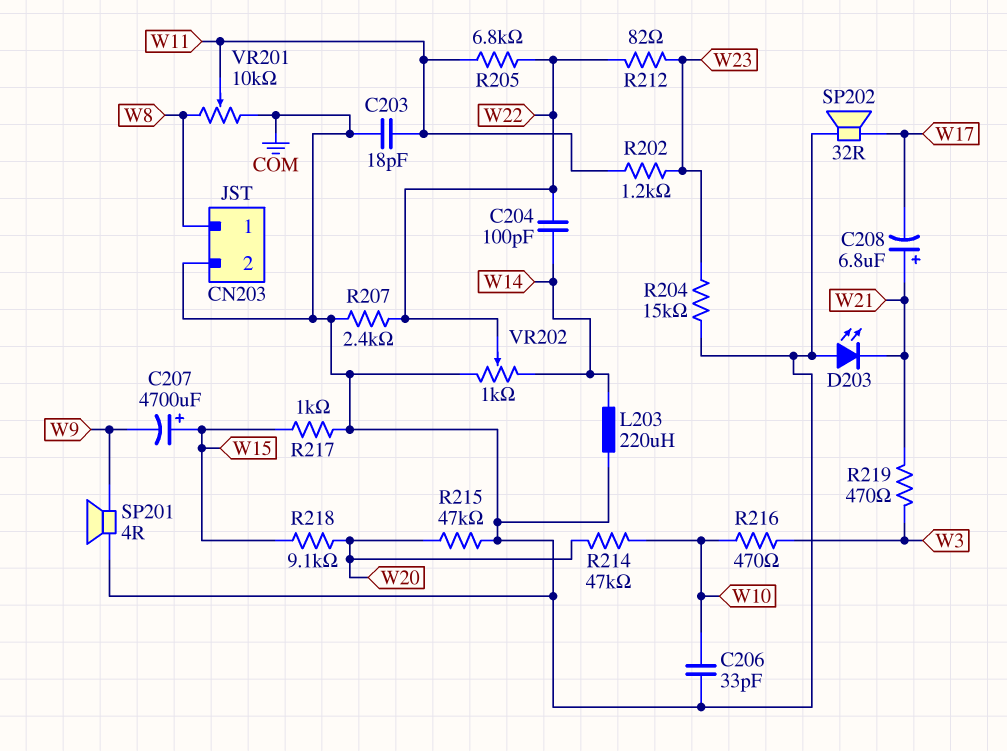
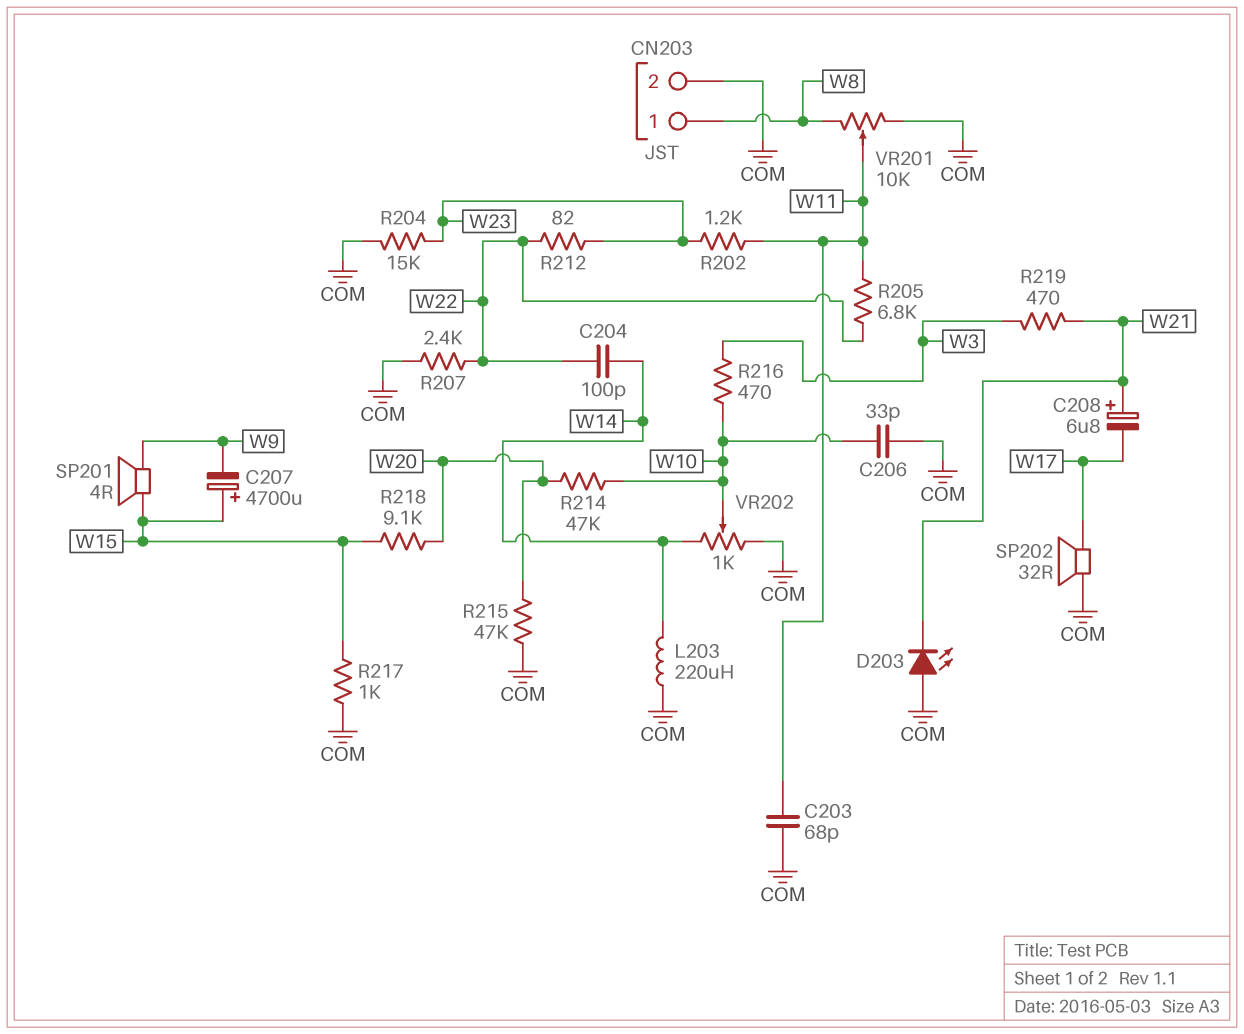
C203: 18pF (COM, W11) -> 68pF (COM, W11)
SP201: speaker 4R (COM, W9) -> speaker 4R (W9, W15)
VR202: 1k (COM, W14, wiper W22) -> 1k (COM, W14, wiper W10)

